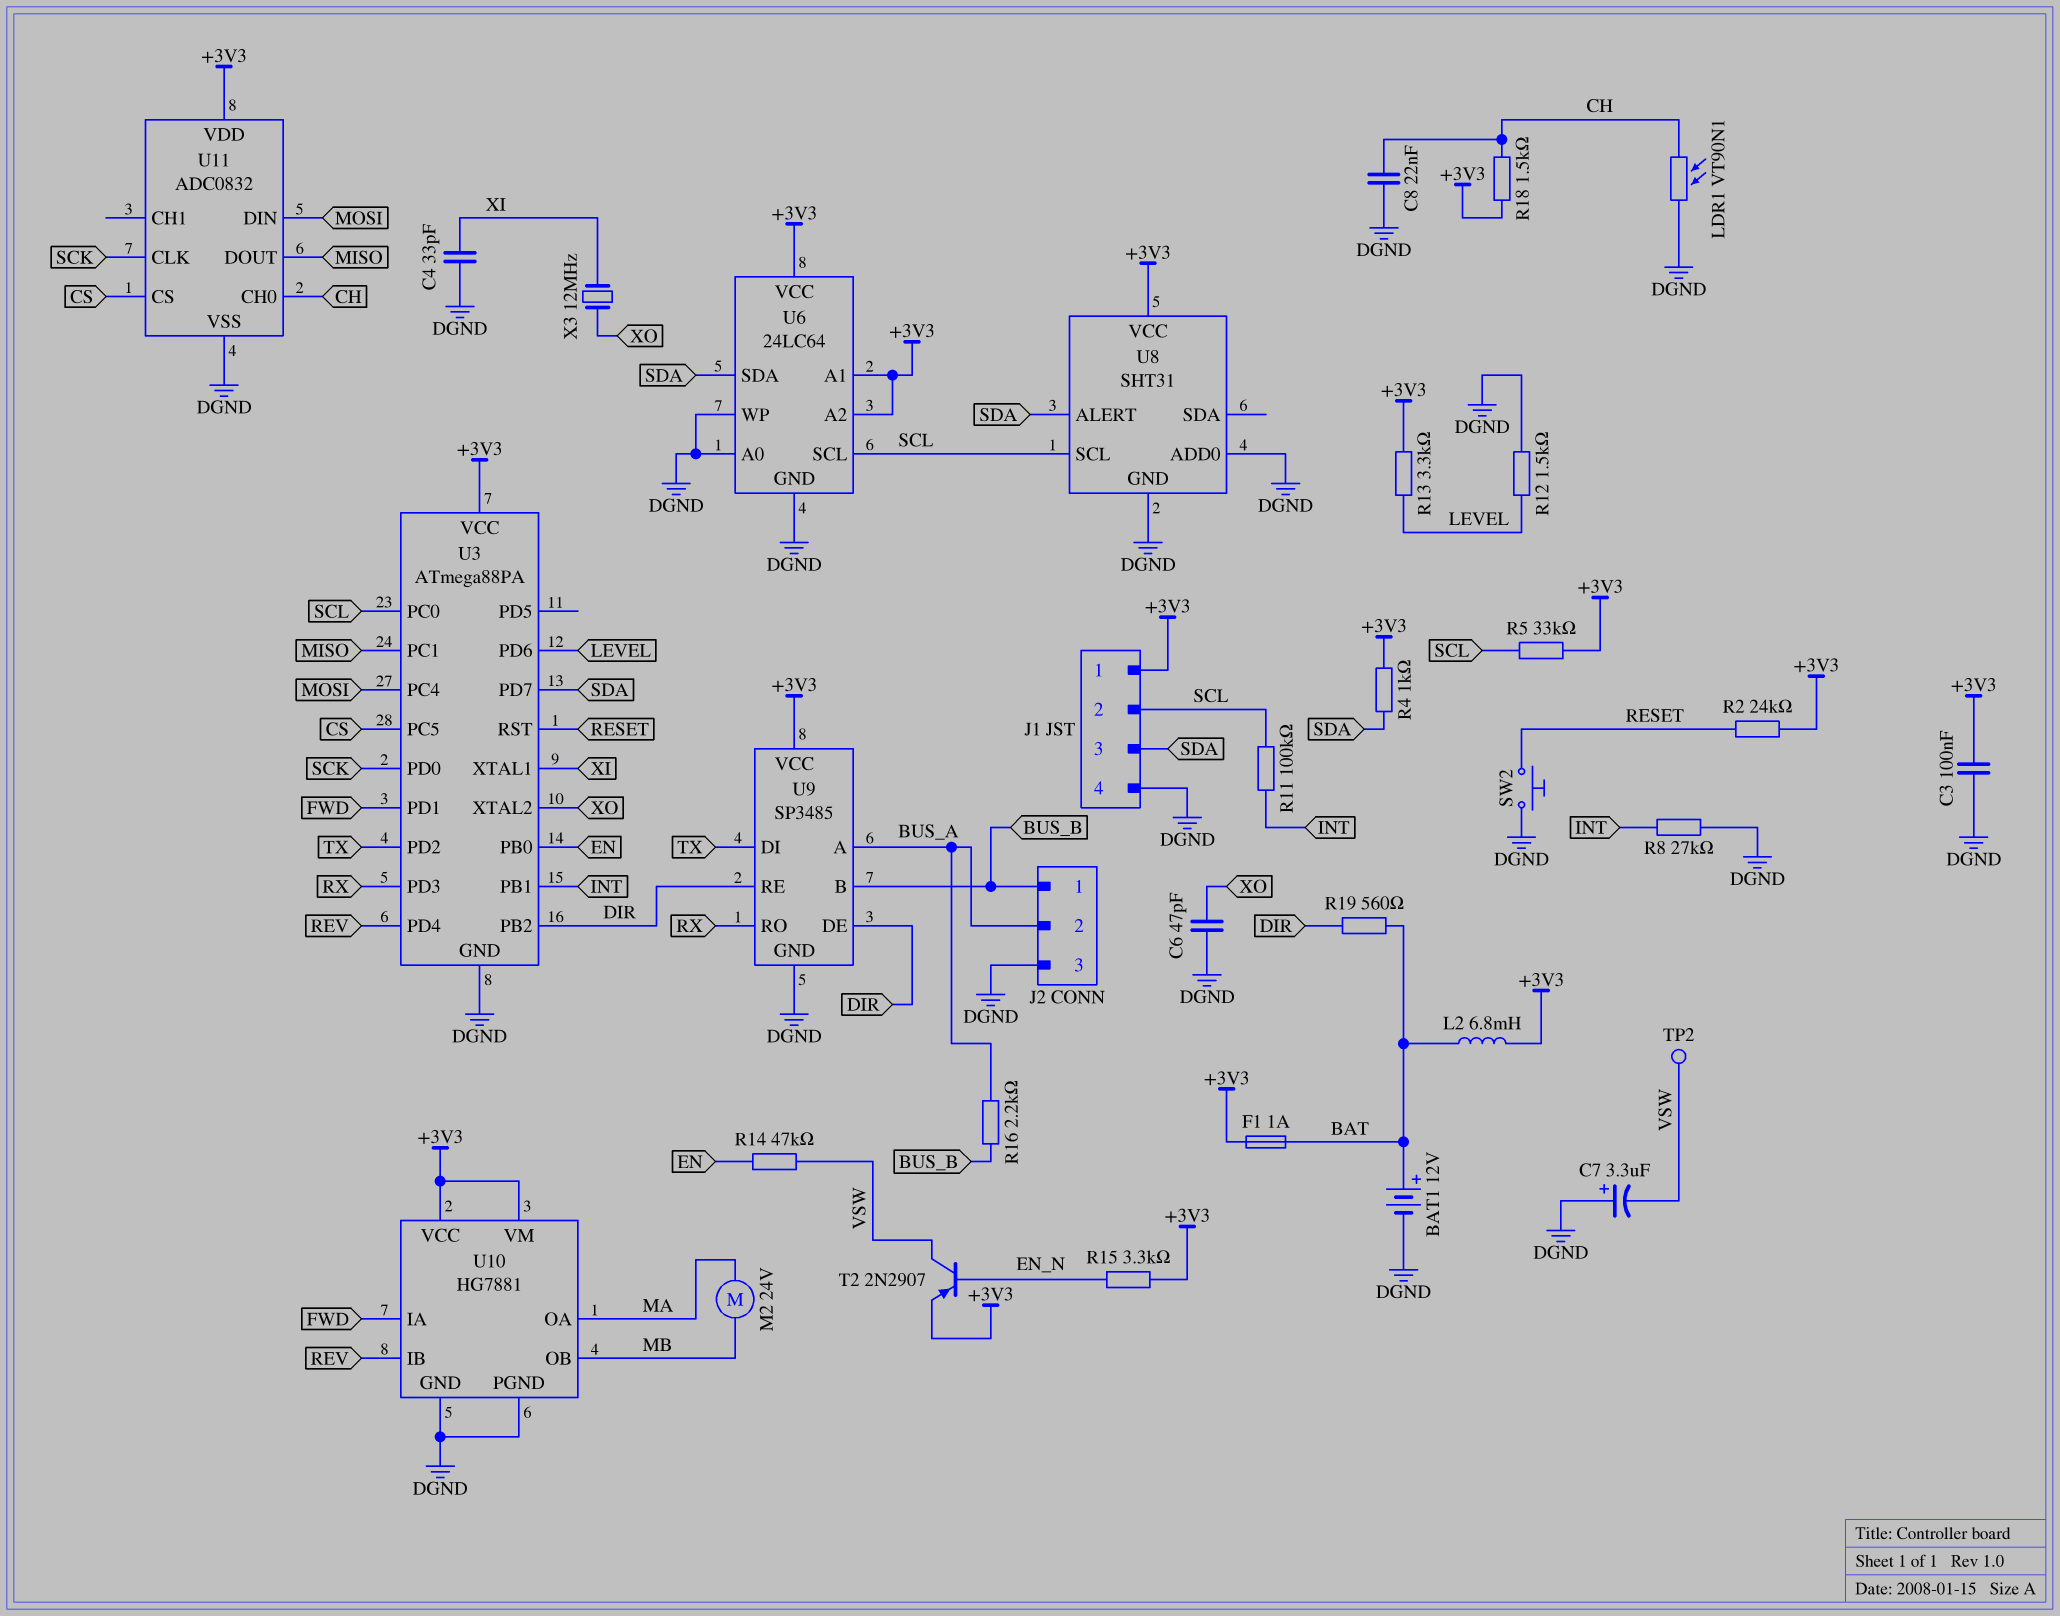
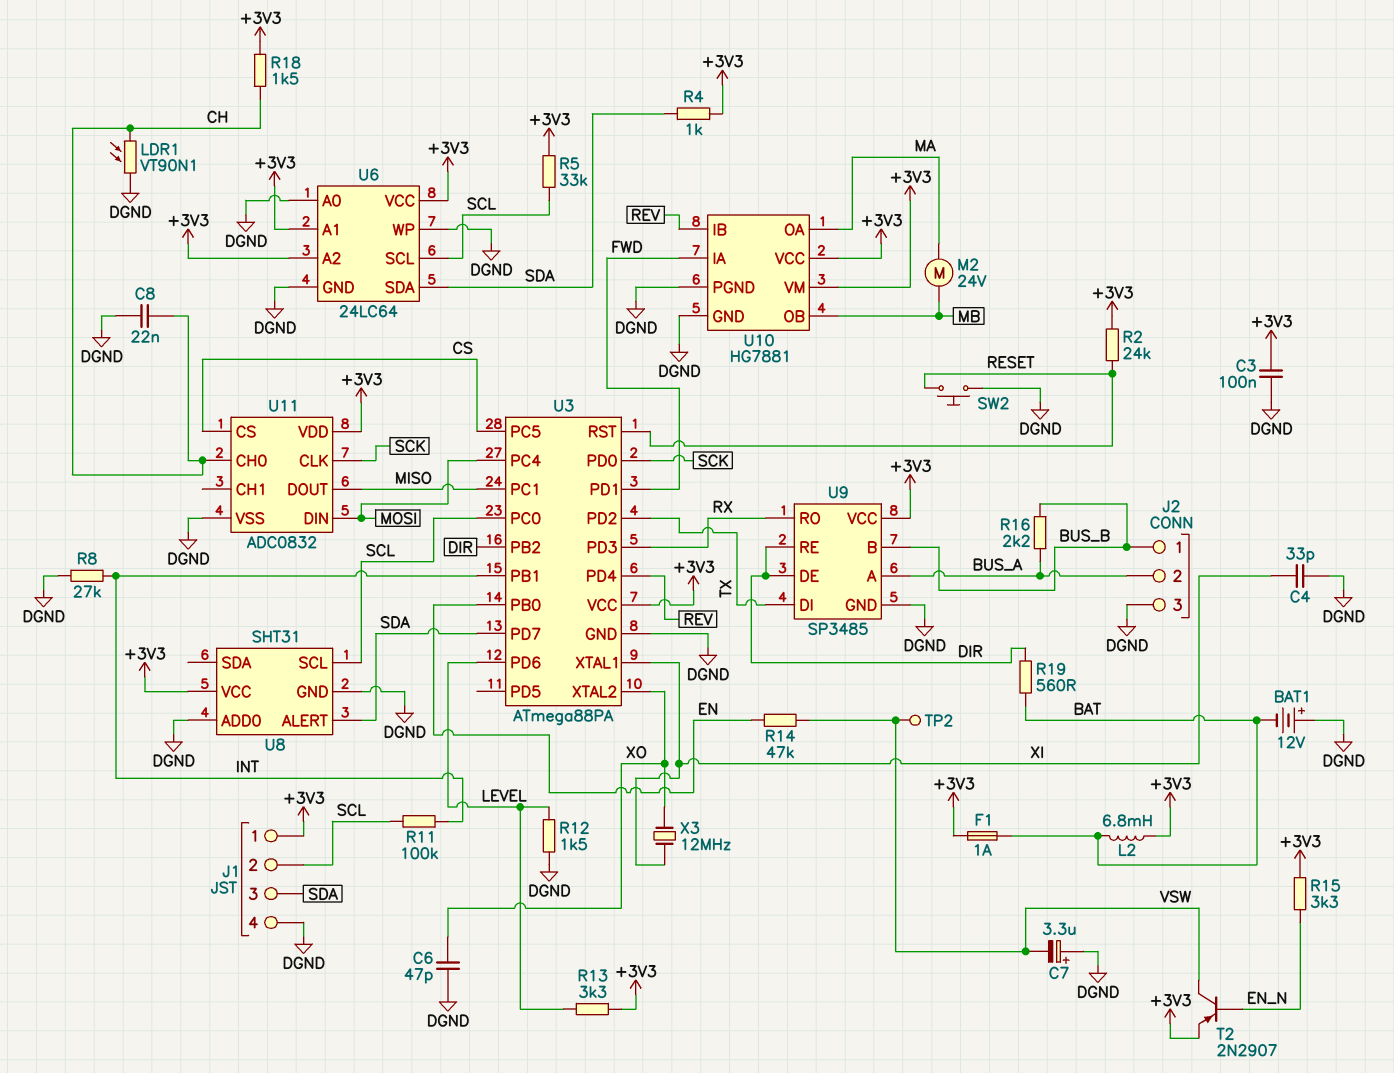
BAT1: 12V (plus BAT, minus DGND) -> 12V (plus DGND, minus BAT)

